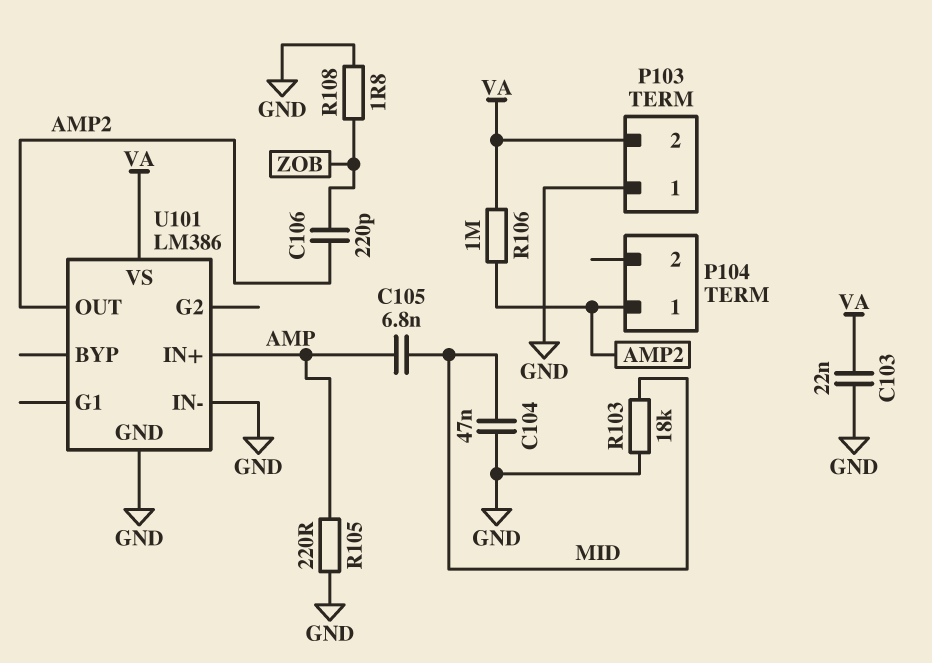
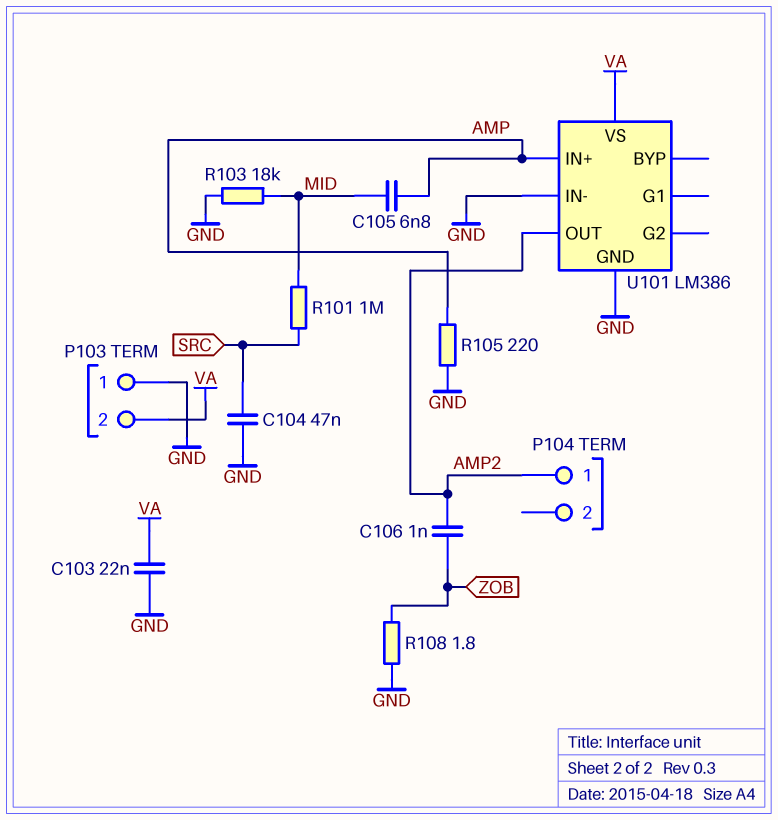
C104: 47nF (GND, MID) -> 47nF (GND, SRC)
C106: 220pF (AMP2, ZOB) -> 1nF (AMP2, ZOB)
R101: none -> 1M (MID, SRC)
R106: 1M (AMP2, VA) -> none

